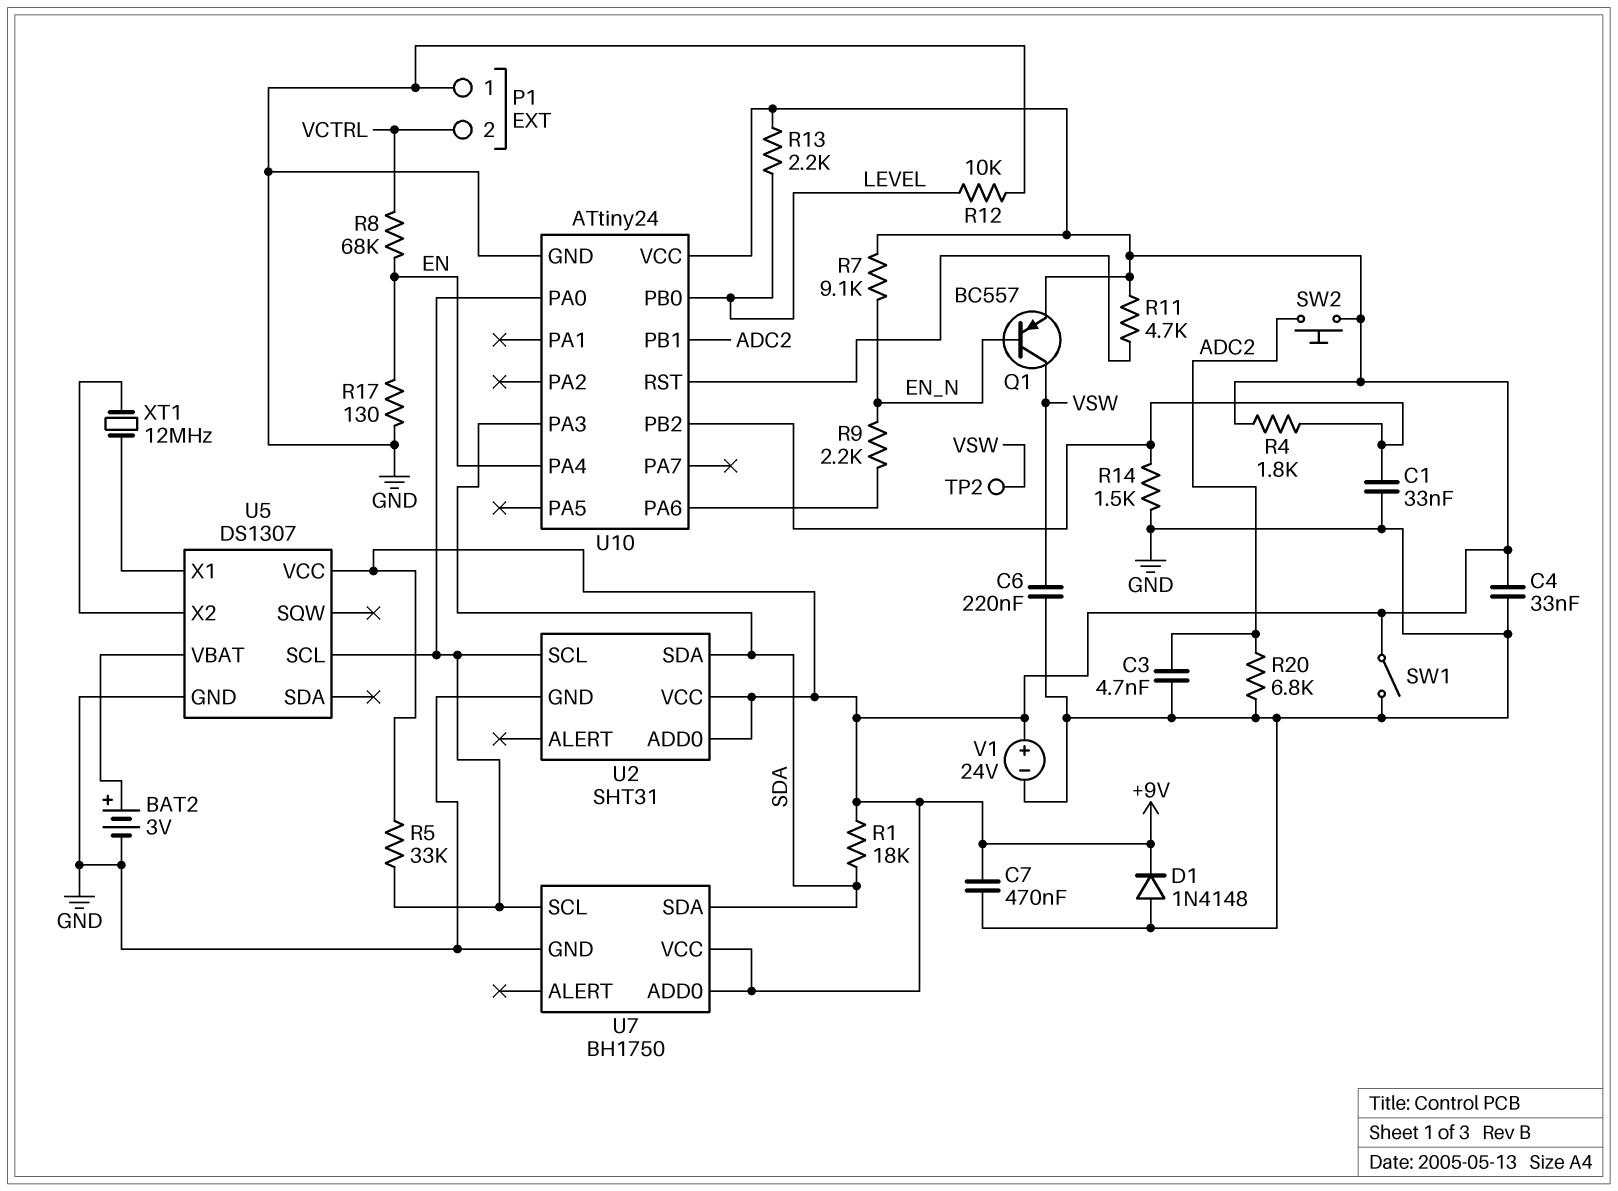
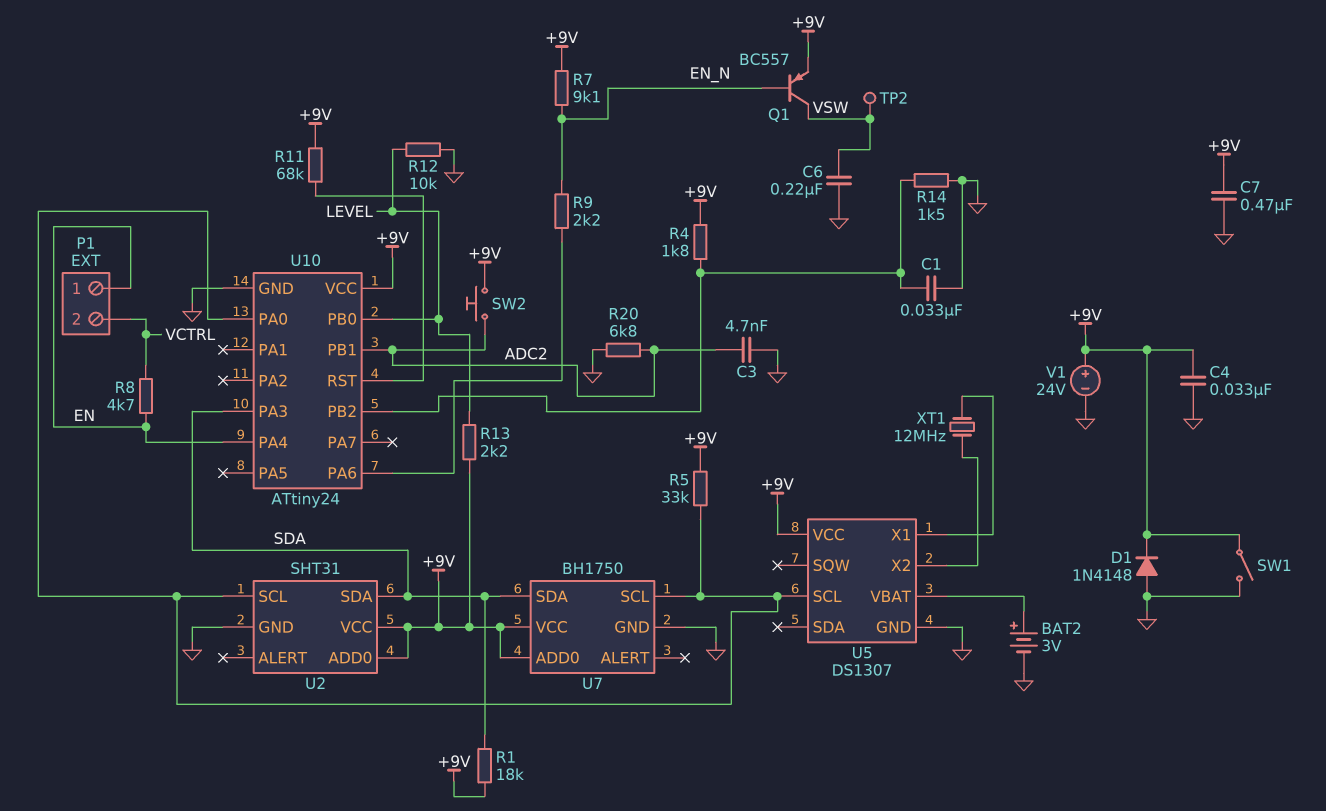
P1 pin 1: GND -> EN
R8: 68k (EN, VCTRL) -> 4.7k (EN, VCTRL)
R11: 4.7k (+9V, U10/RST) -> 68k (+9V, U10/RST)
R17: 130 (EN, GND) -> none

